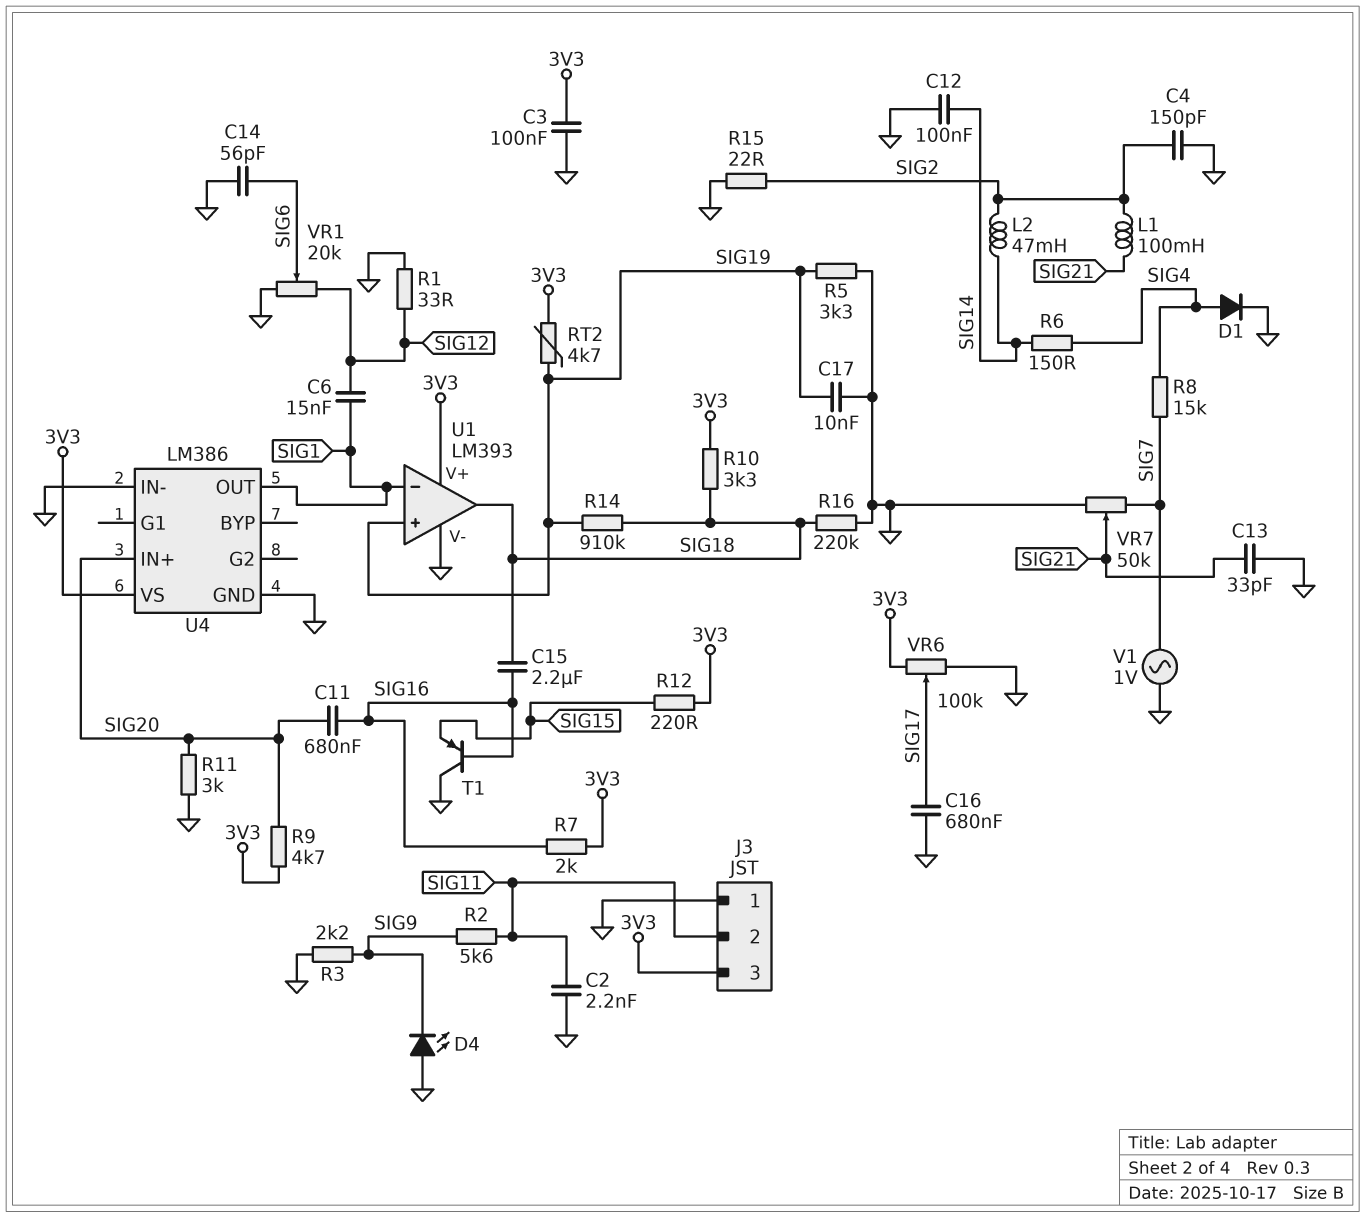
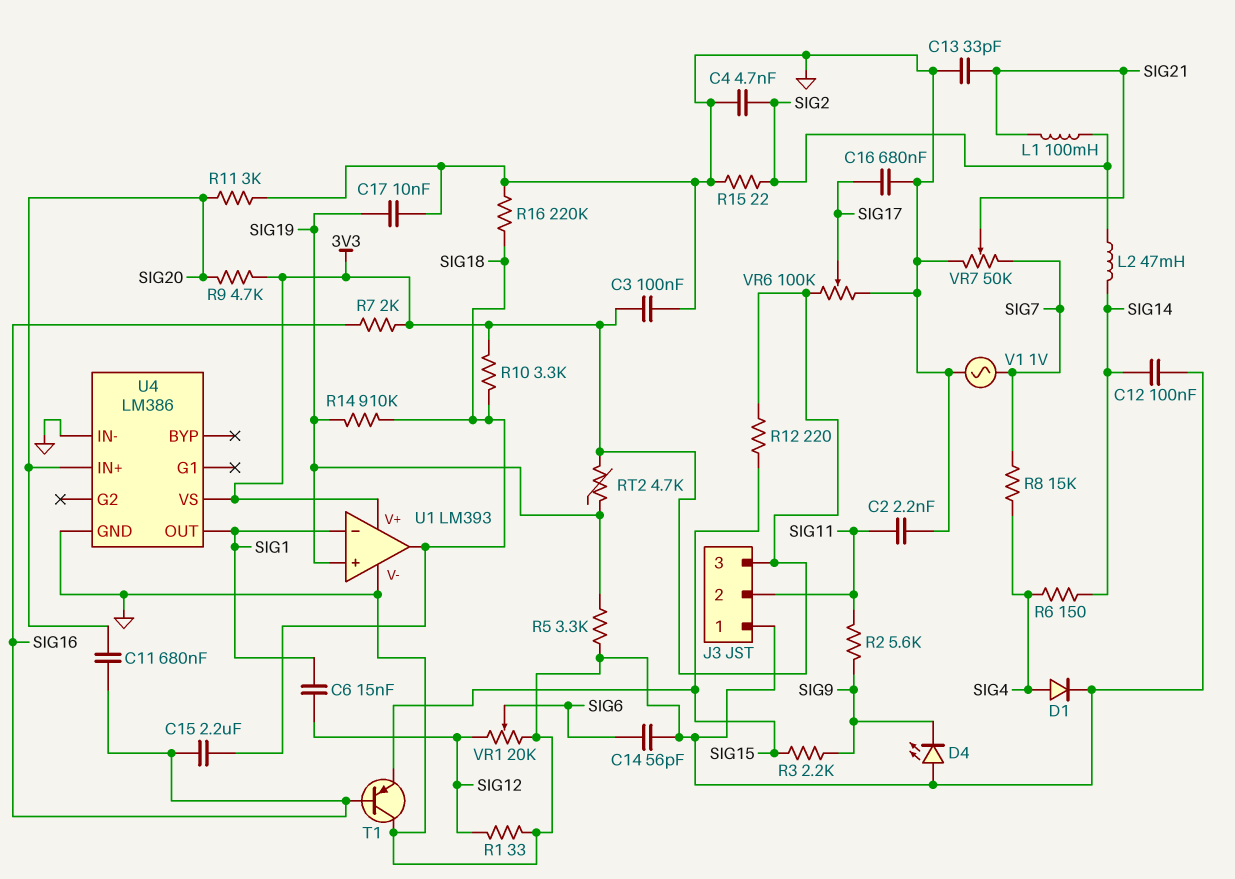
C4: 150pF (GND, SIG2) -> 4.7nF (GND, SIG2)
R3: 2.2k (GND, SIG9) -> 2.2k (SIG9, SIG15)

